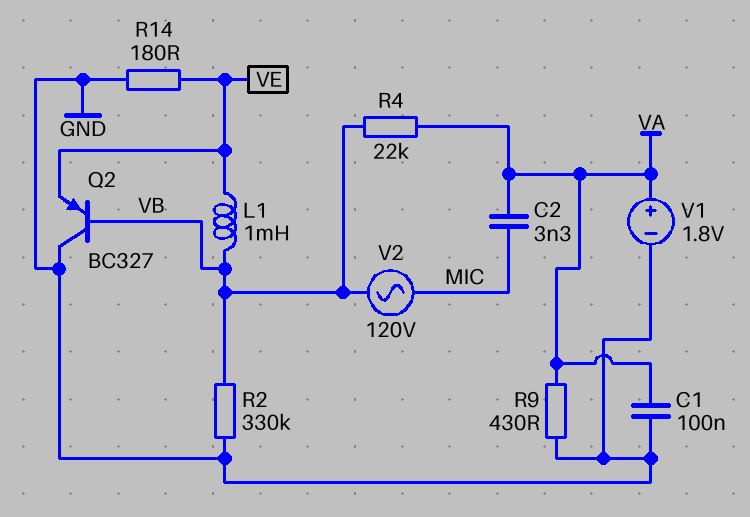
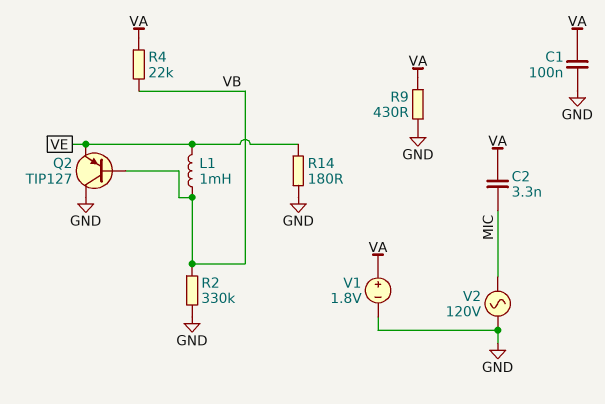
Q2: PNP BC327 (B VB, C GND, E VE) -> PNP TIP127 (B VB, C GND, E VE)
V2: AC 120V (MIC, VB) -> AC 120V (GND, MIC)

